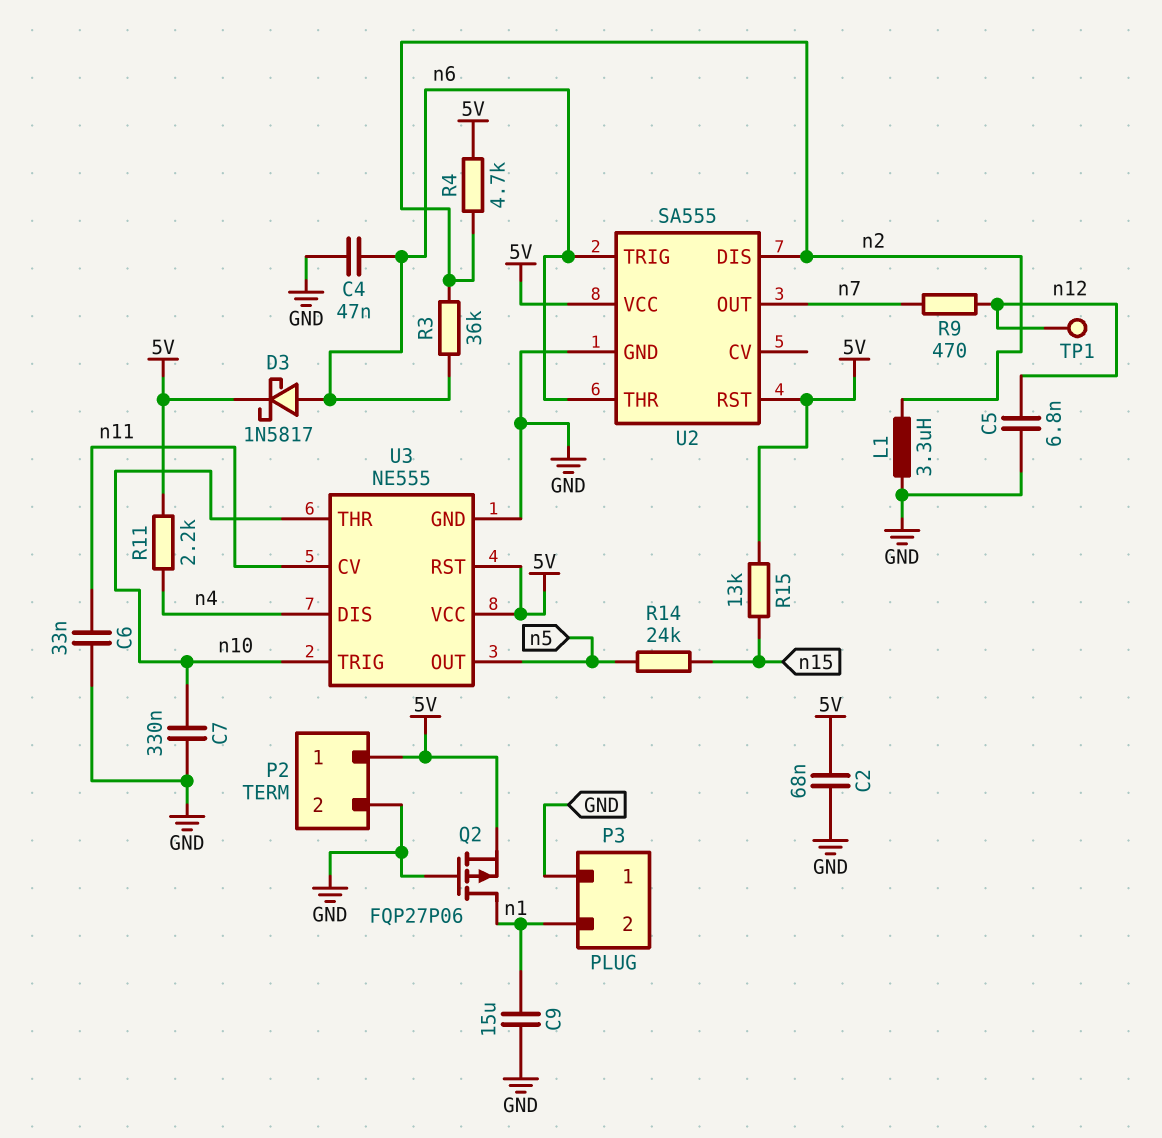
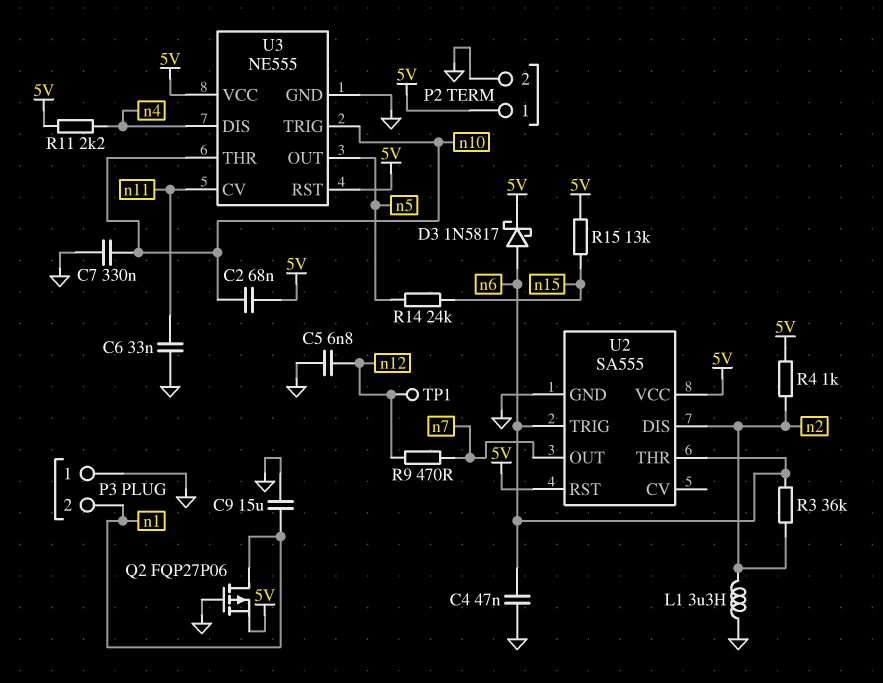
C2: 68nF (5V, GND) -> 68nF (5V, n10)
R4: 4.7k (5V, n2) -> 1k (5V, n2)

